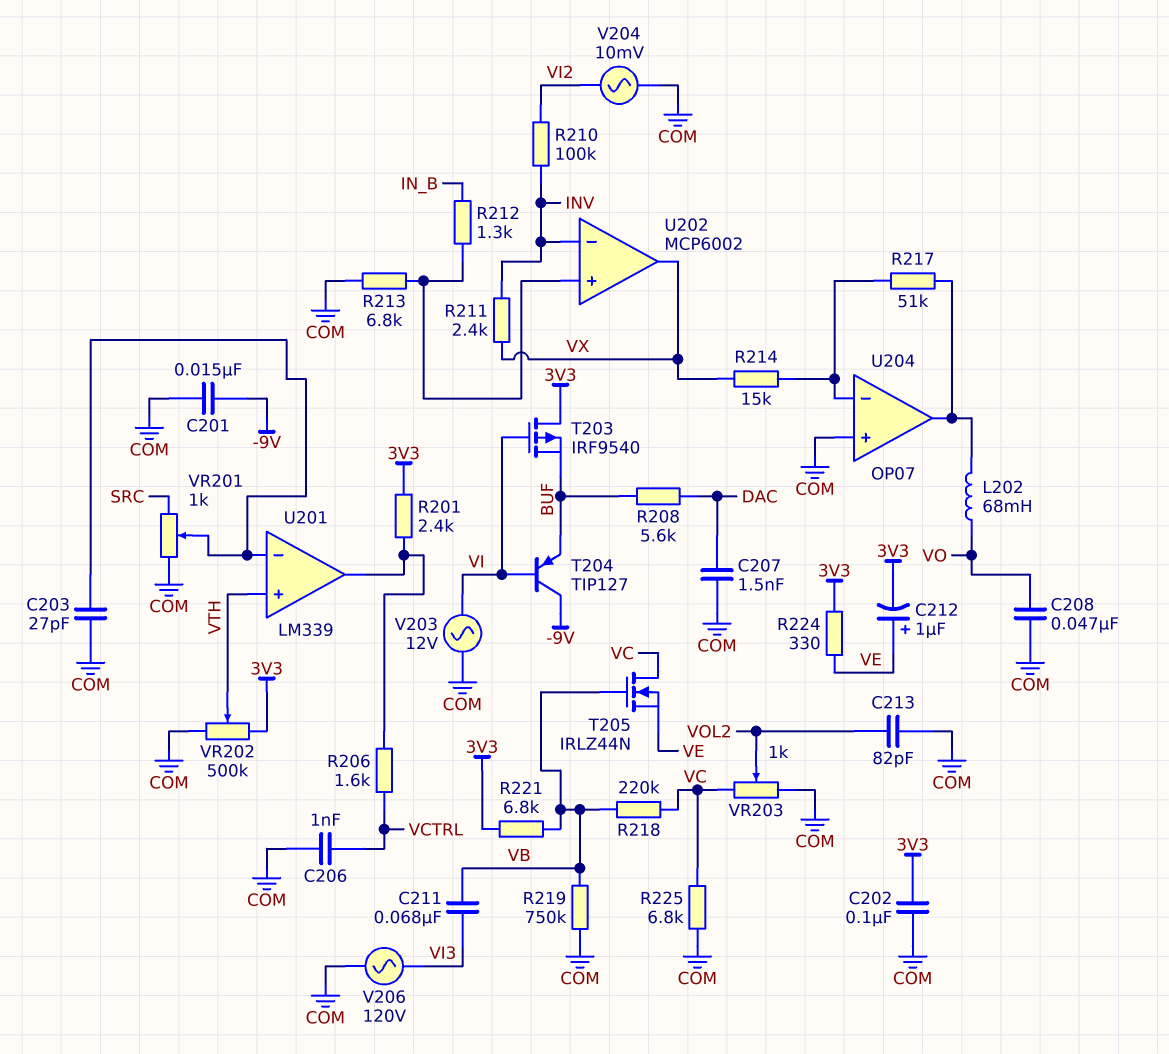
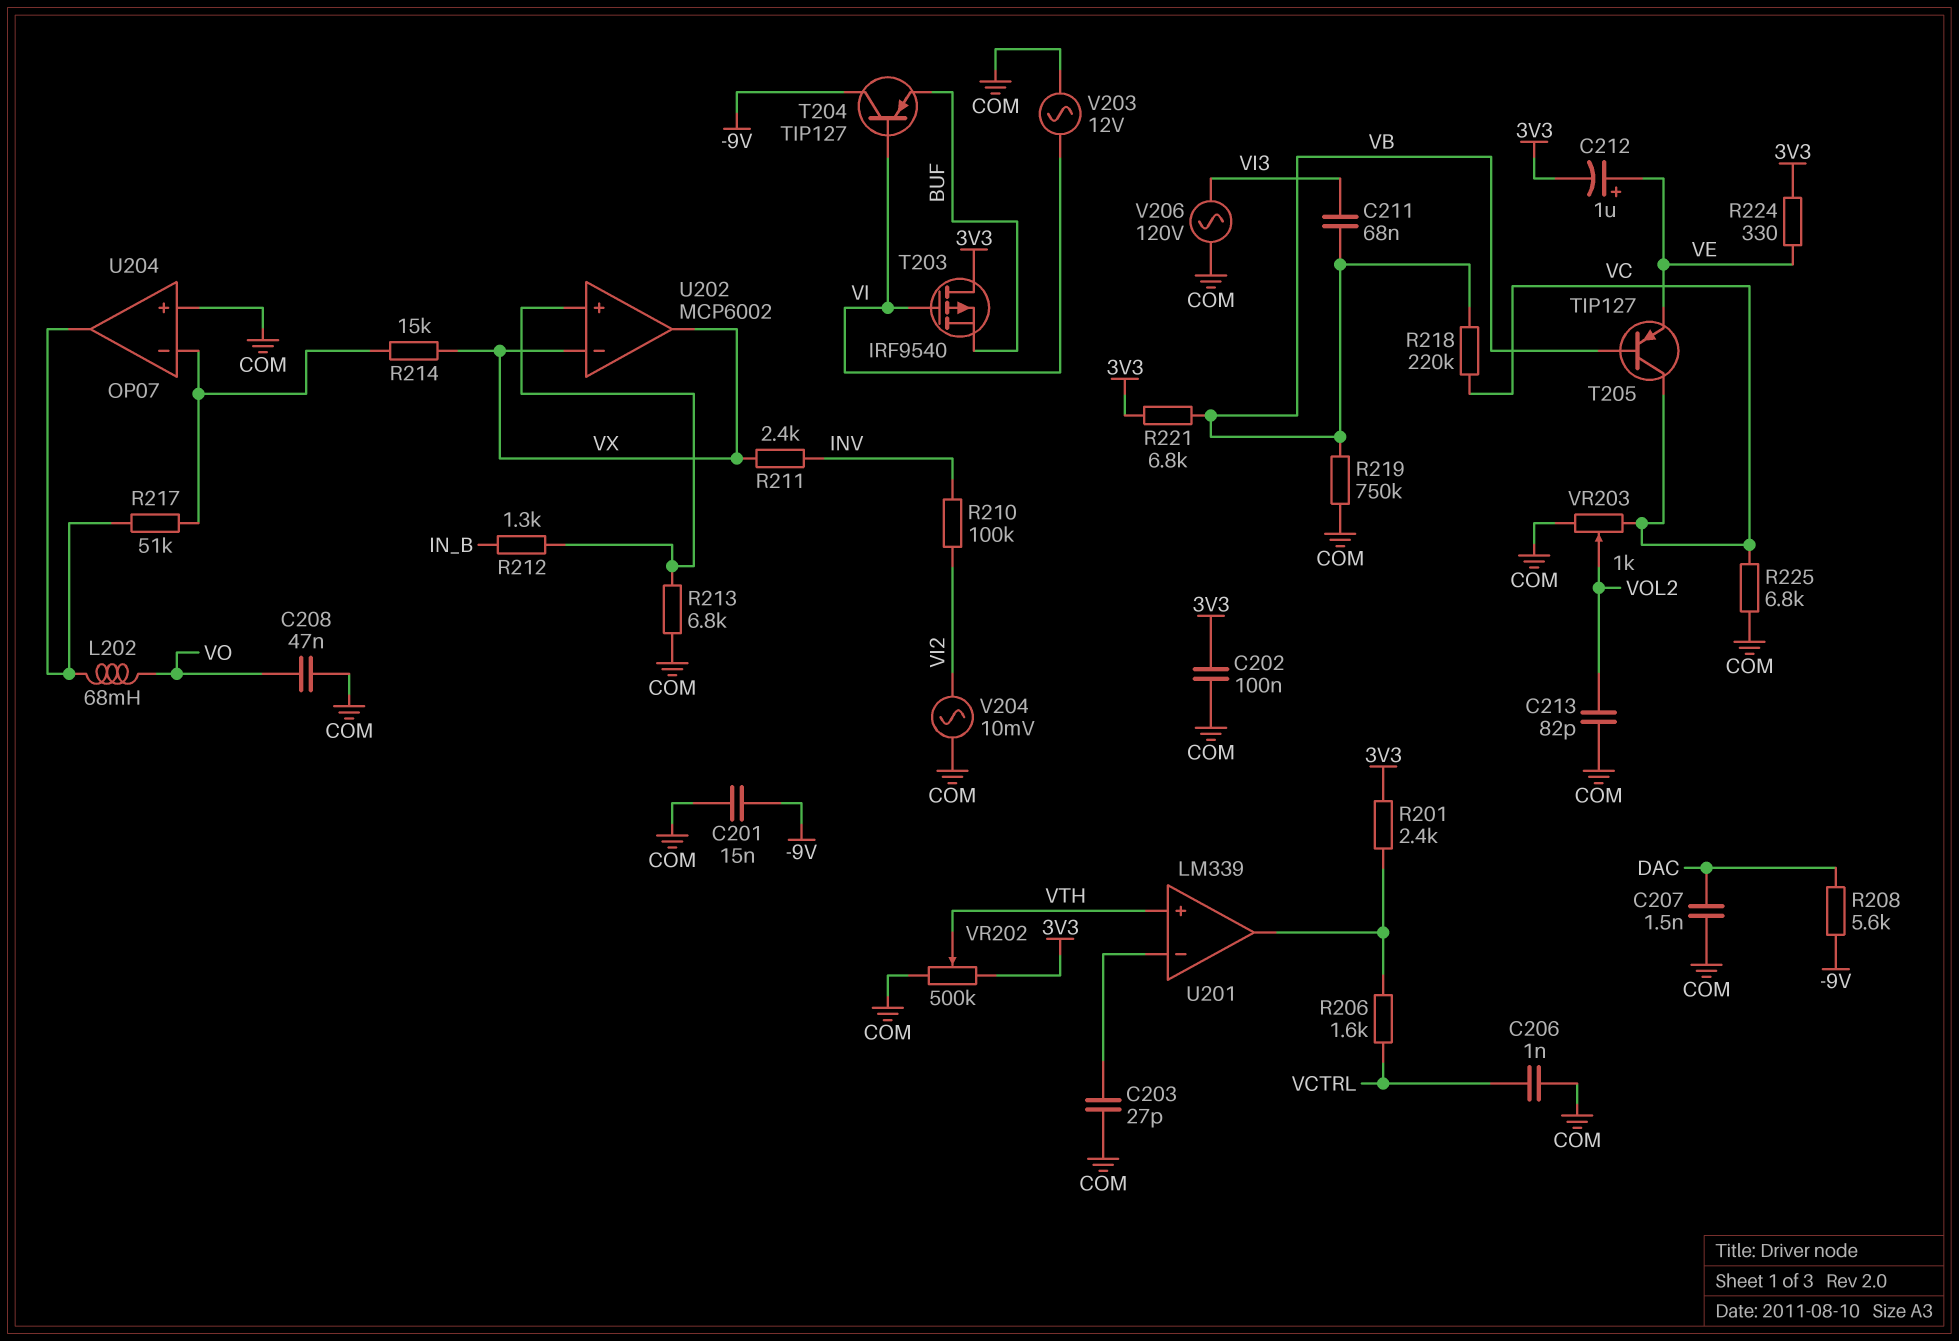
R208: 5.6k (BUF, DAC) -> 5.6k (-9V, DAC)
T205: NMOS IRLZ44N (G VB, D VC, S VE) -> PNP TIP127 (B VB, C VC, E VE)
U202 pin in-: INV -> VX
VR201: 1k (COM, SRC, wiper U201/in-) -> none

